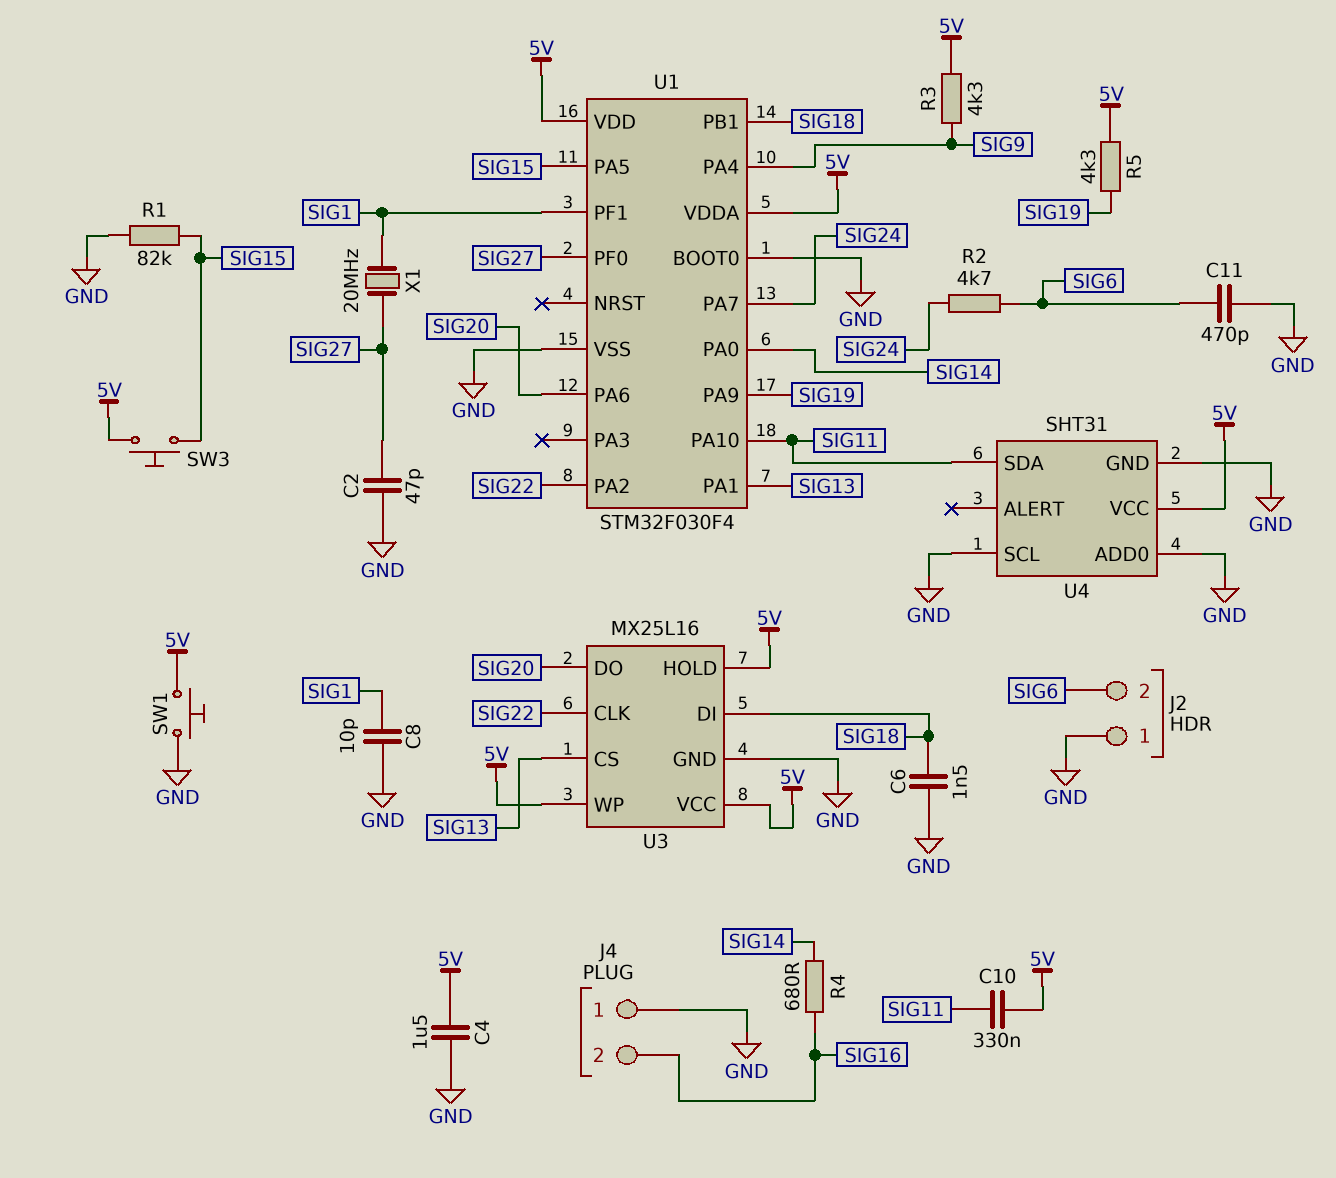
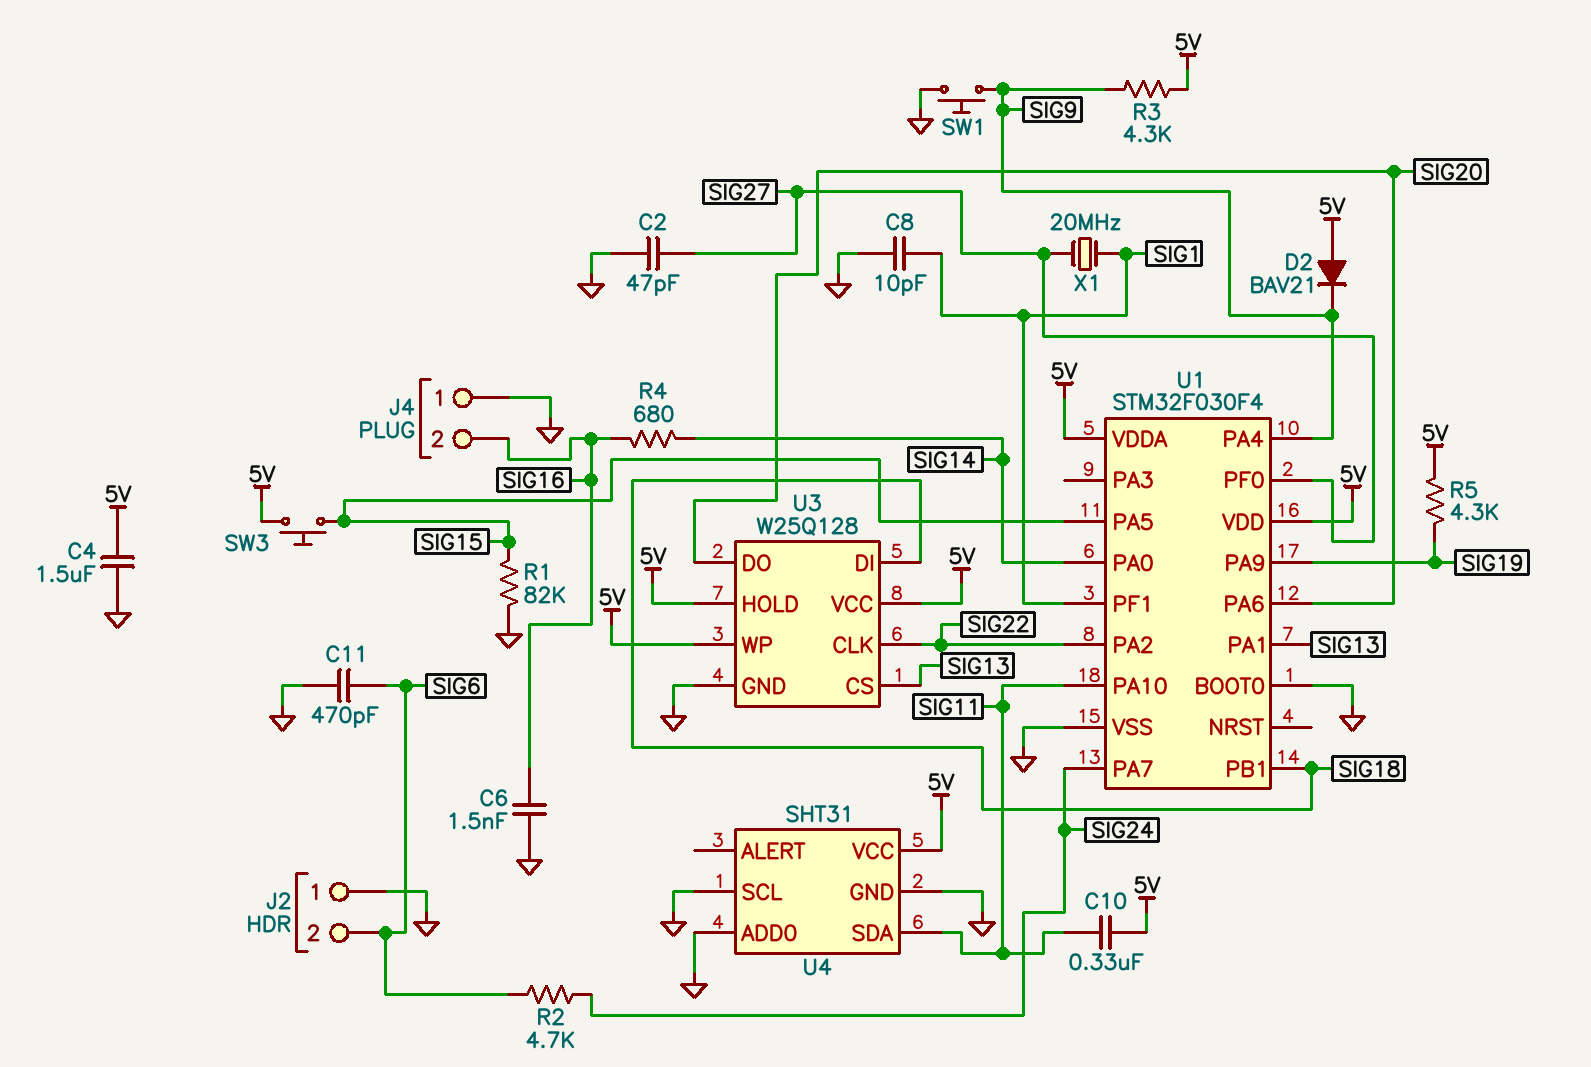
C6: 1.5nF (GND, SIG18) -> 1.5nF (GND, SIG16)
D2: none -> diode BAV21 (A 5V, K SIG9)
SW1: button (5V, GND) -> button (GND, SIG9)
U3: MX25L16 -> W25Q128

